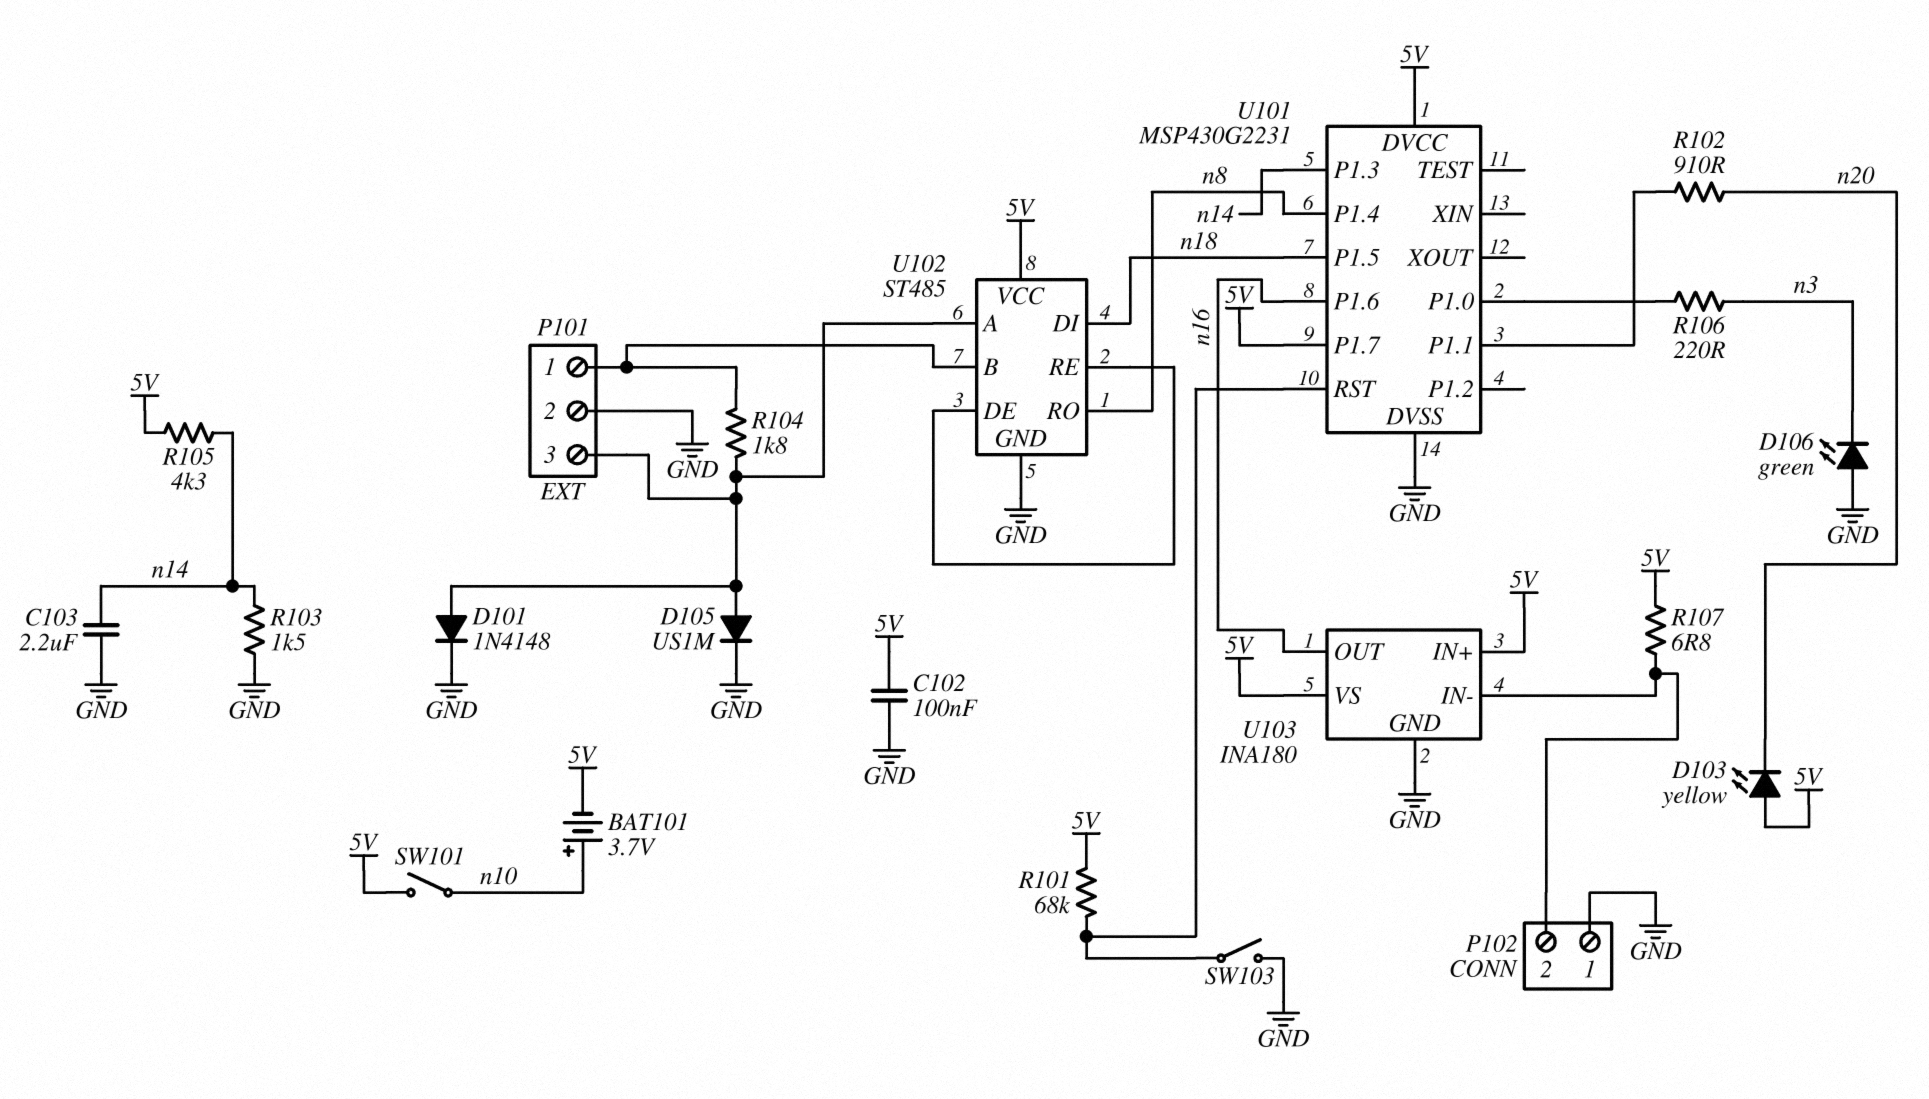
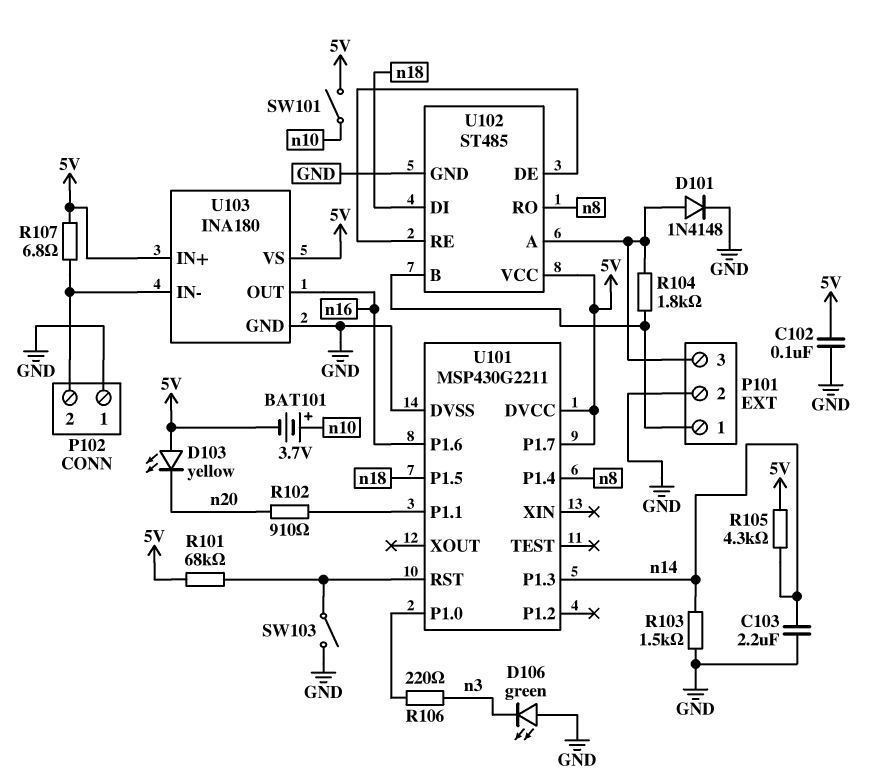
D105: diode US1M (A P101/3, K GND) -> none
U101: MSP430G2231 -> MSP430G2211

